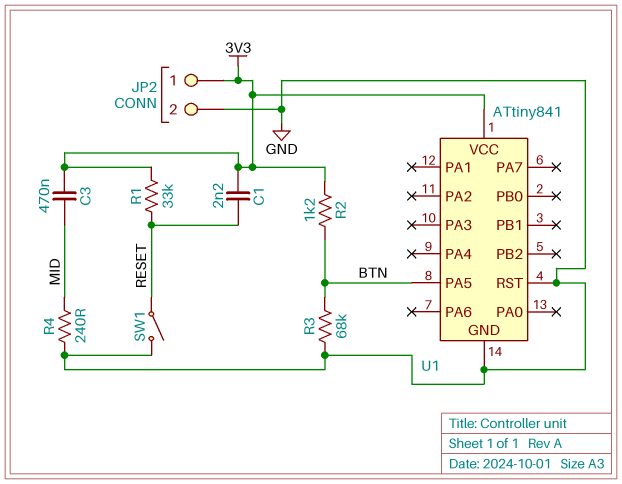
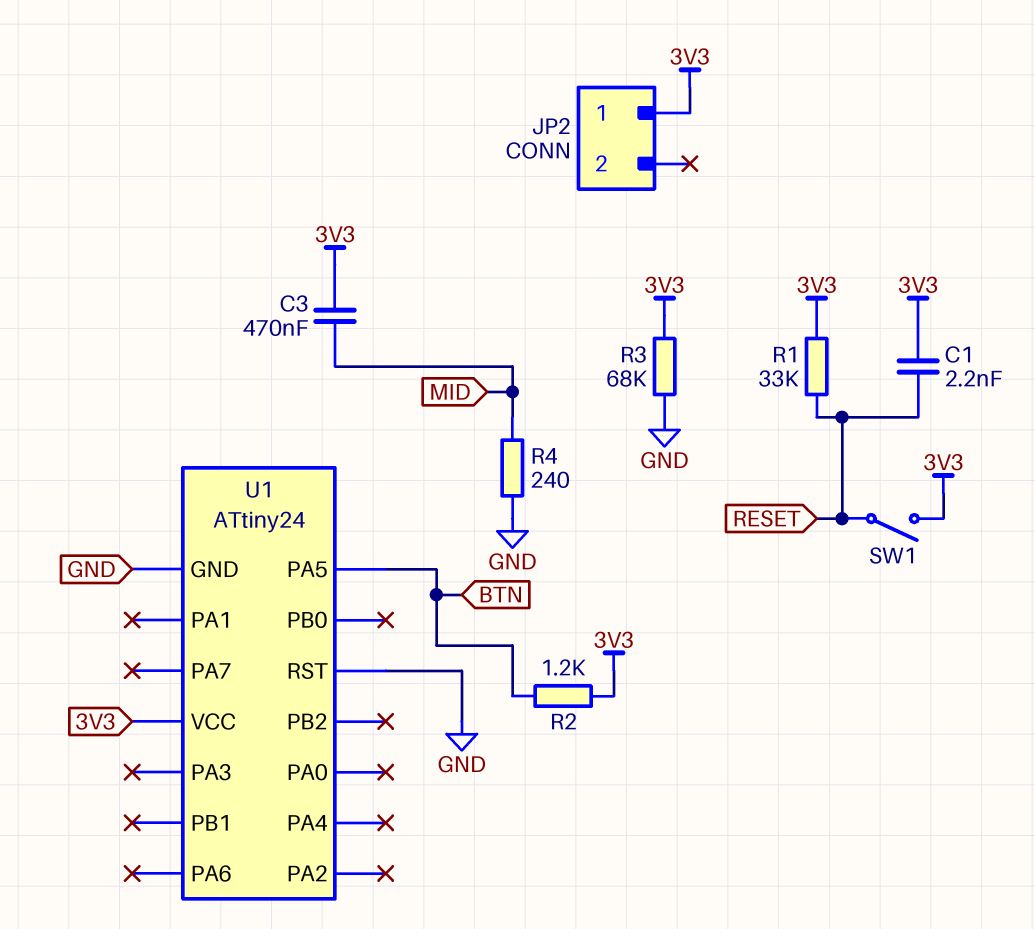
JP2 pin 2: GND -> none
R3: 68k (BTN, GND) -> 68k (3V3, GND)
SW1: switch (GND, RESET) -> switch (3V3, RESET)
U1: ATtiny841 -> ATtiny24

